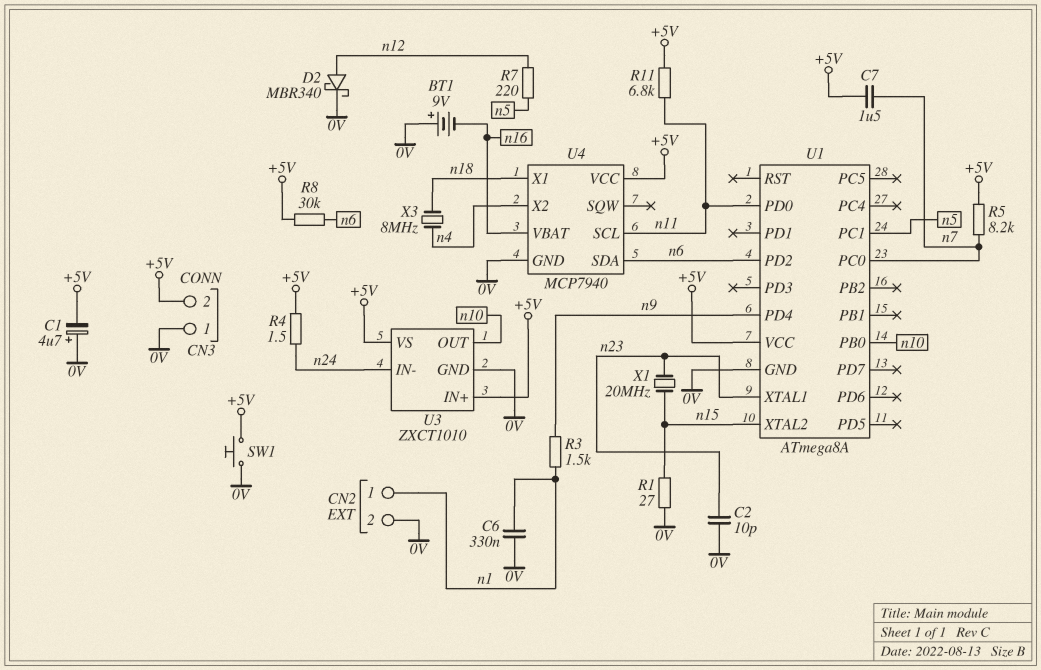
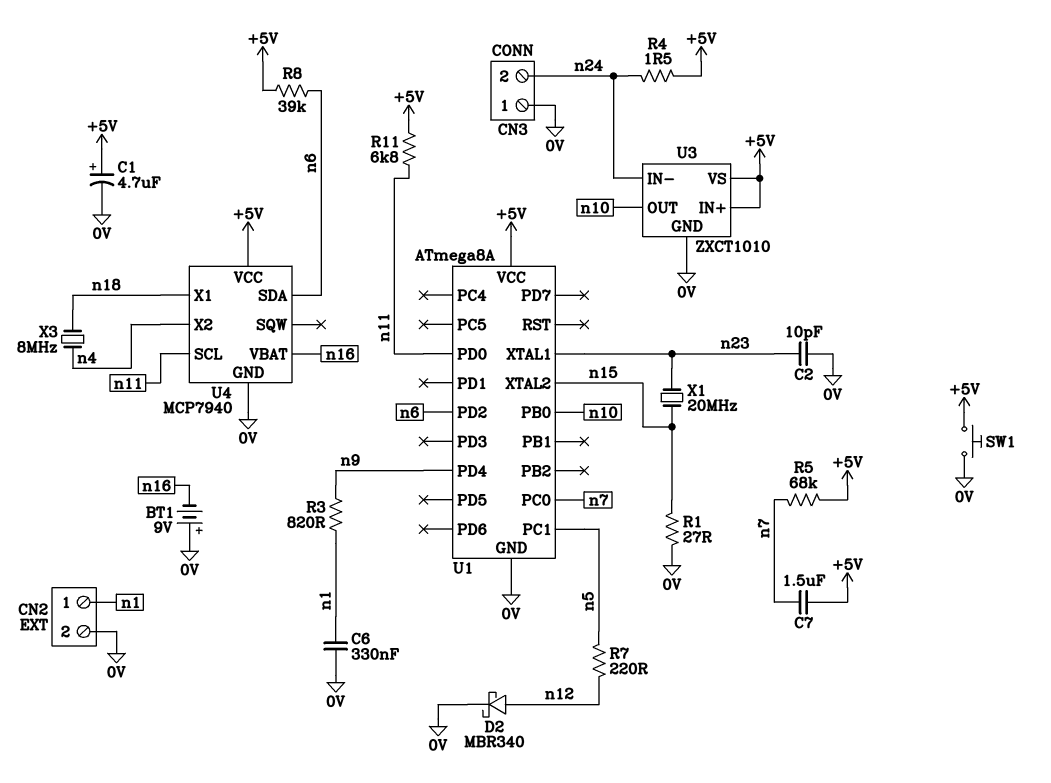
C1: 4.7uF (plus 0V, minus +5V) -> 4.7uF (plus +5V, minus 0V)
CN3 pin 2: +5V -> n24
R3: 1.5k (n1, n9) -> 820 (n1, n9)
R5: 8.2k (+5V, n7) -> 68k (+5V, n7)
R8: 30k (+5V, n6) -> 39k (+5V, n6)

